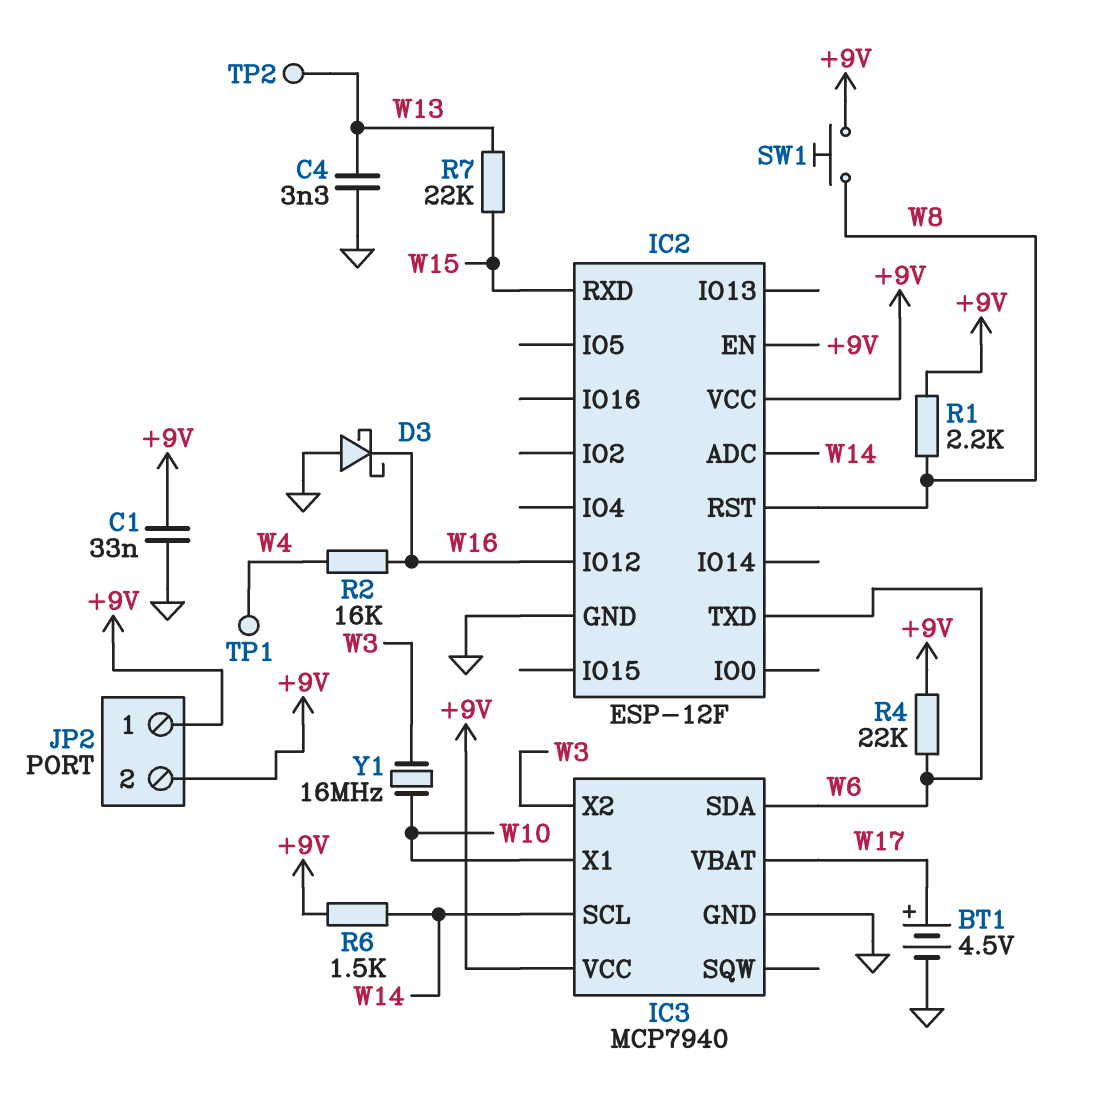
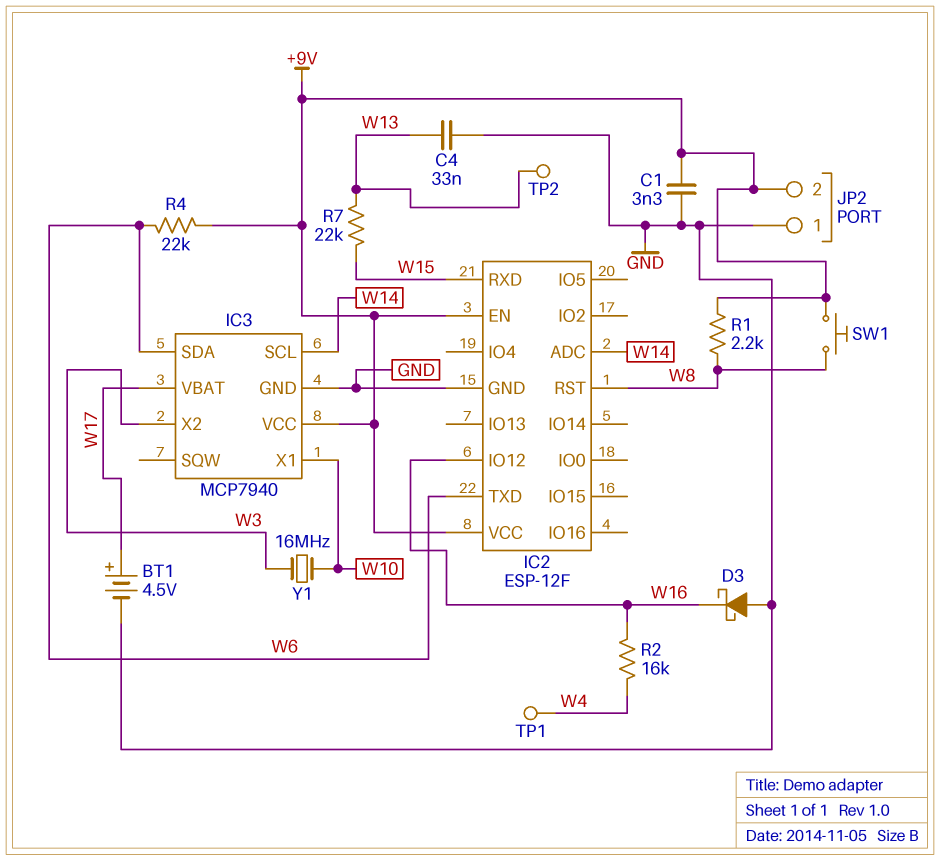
C1: 33nF (+9V, GND) -> 3.3nF (+9V, GND)
C4: 3.3nF (GND, W13) -> 33nF (GND, W13)
JP2 pin 1: +9V -> GND
R6: 1.5k (+9V, W14) -> none

